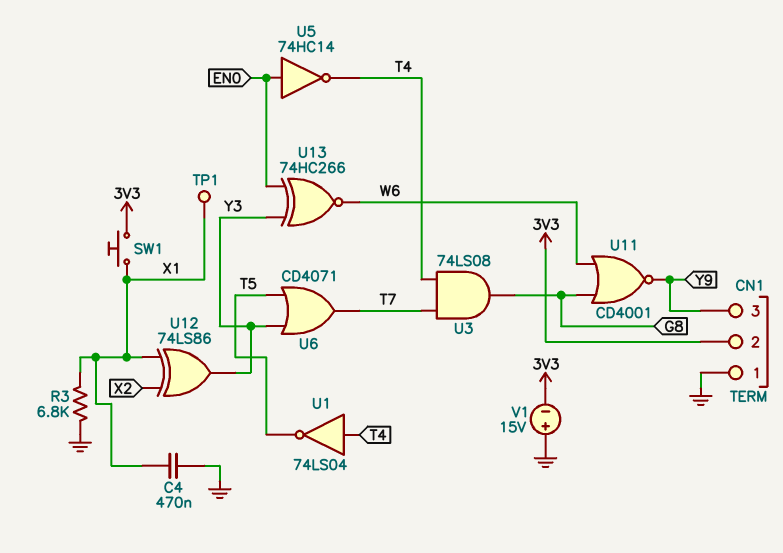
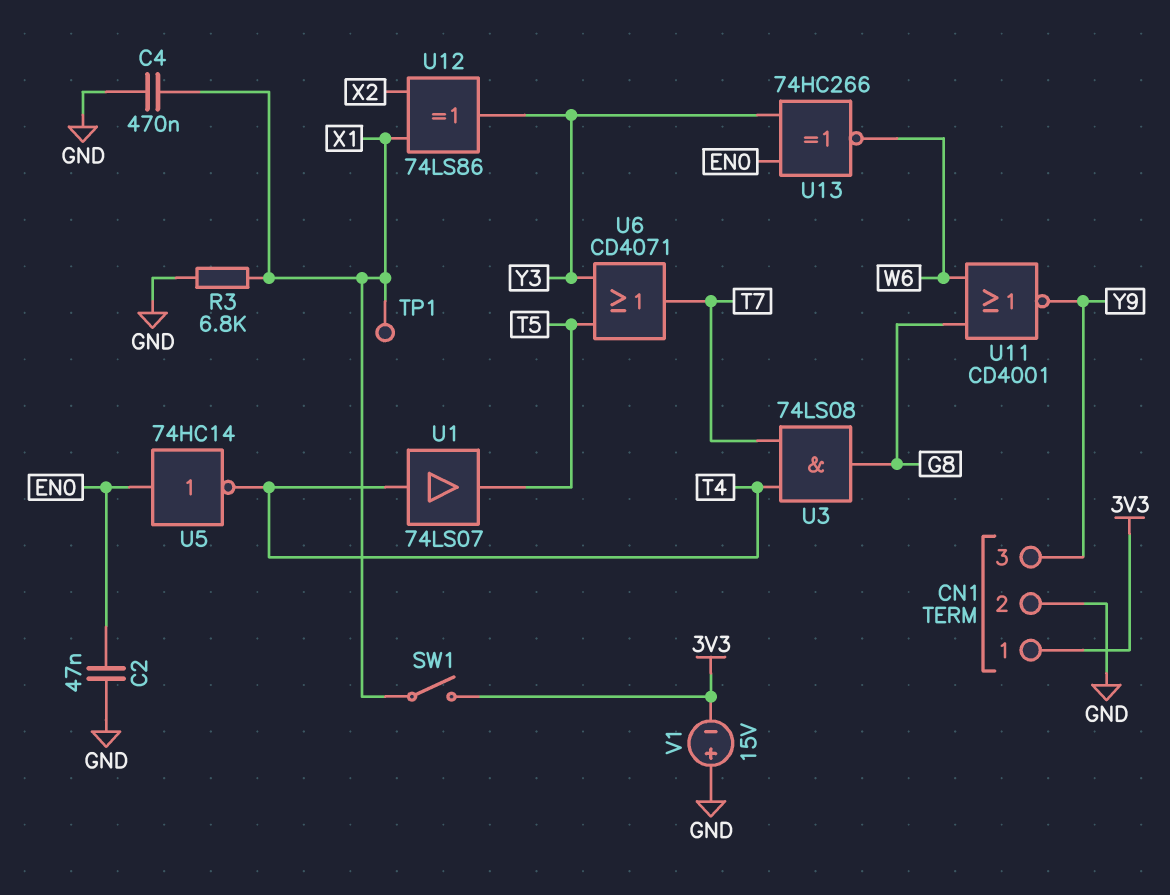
C2: none -> 47nF (EN0, GND)
CN1 pin 1: GND -> 3V3
CN1 pin 2: 3V3 -> GND
SW1: button (3V3, X1) -> switch (3V3, X1)
U1: NOT 74LS04 (in T4, out T5) -> buffer 74LS07 (in T4, out T5)

